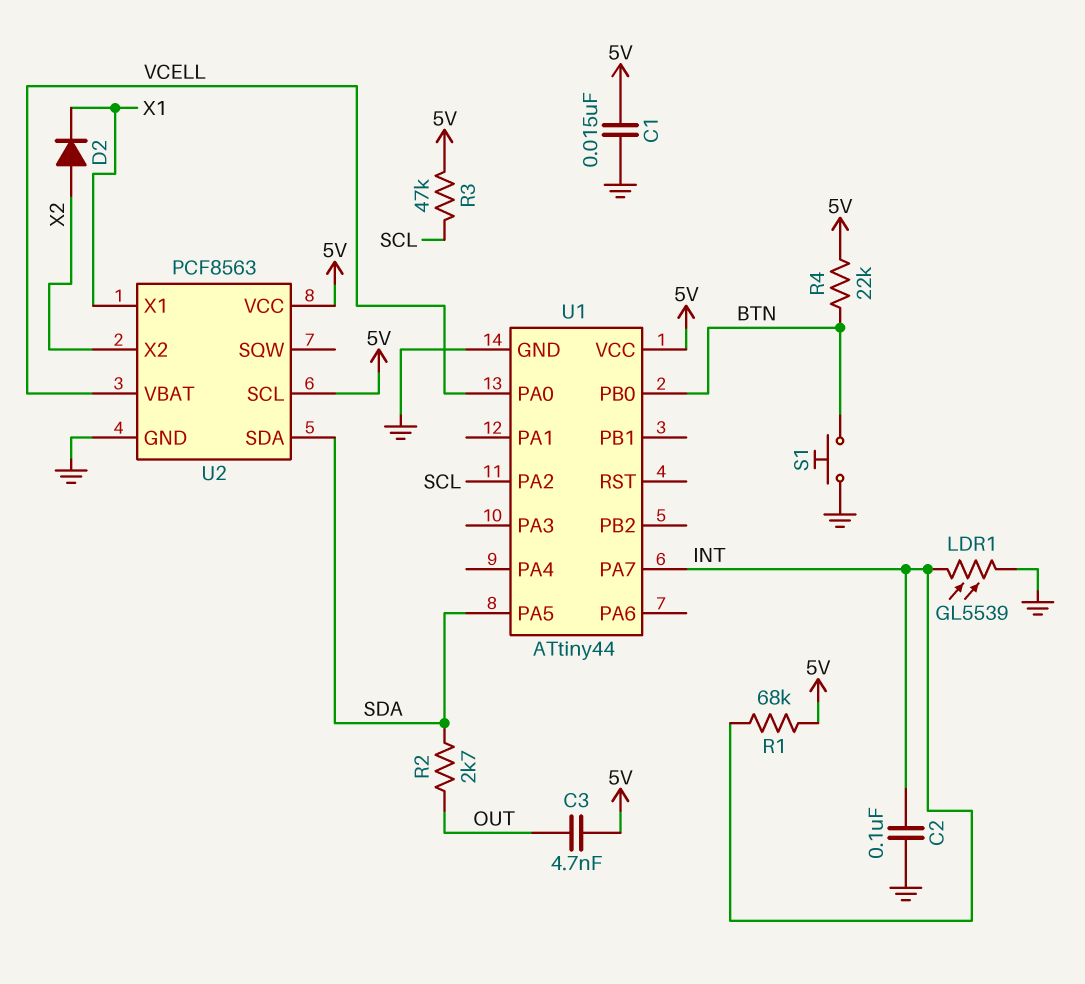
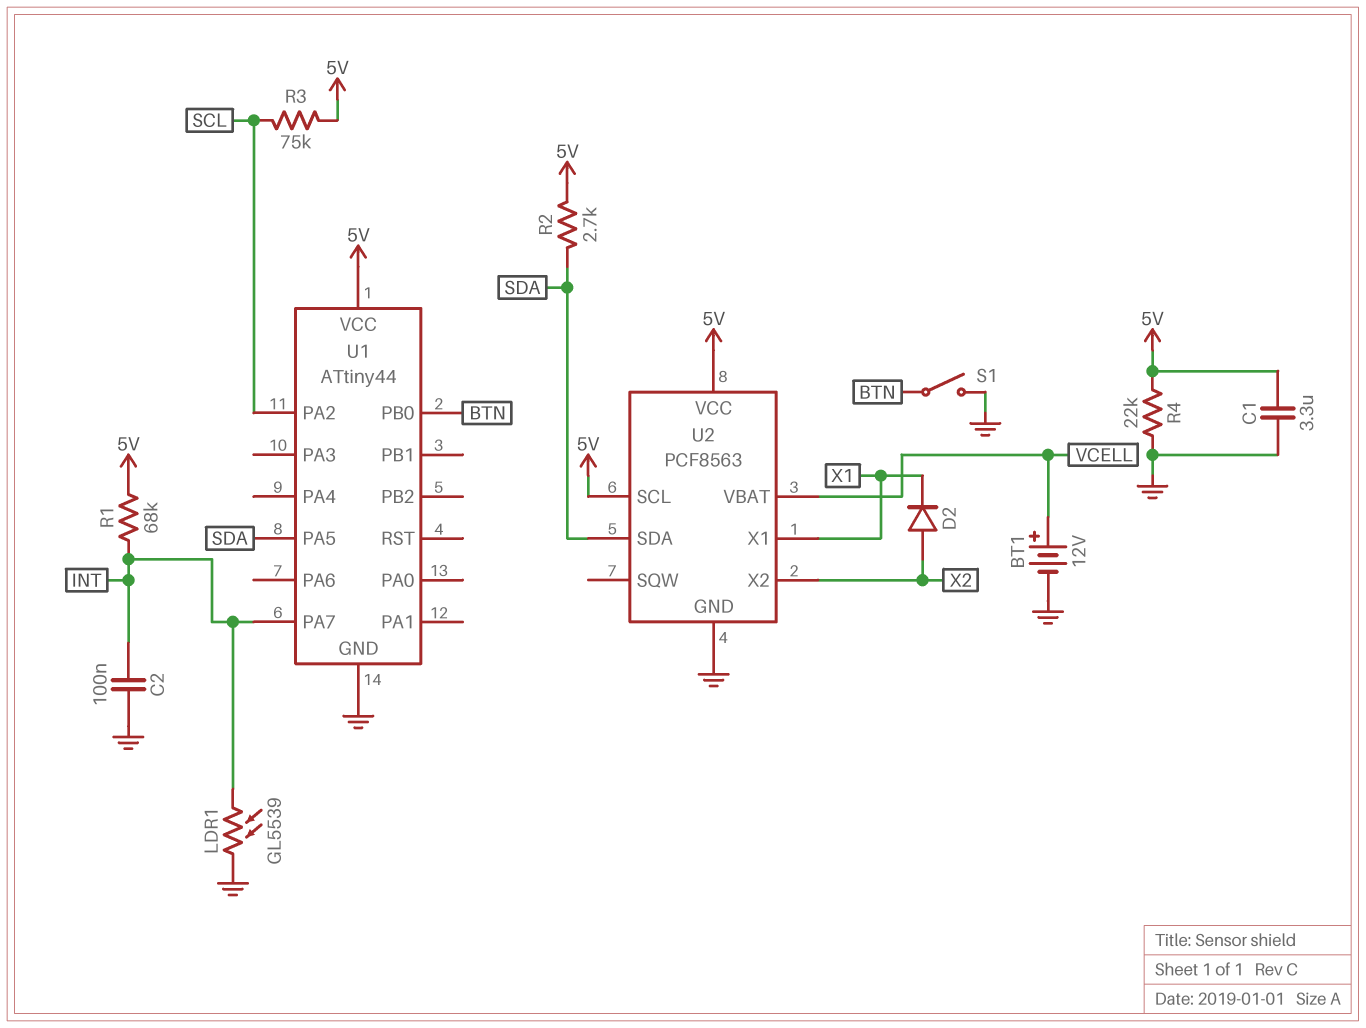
BT1: none -> 12V (plus VCELL, minus GND)
C1: 15nF (5V, GND) -> 3.3uF (5V, GND)
C3: 4.7nF (5V, OUT) -> none
R2: 2.7k (OUT, SDA) -> 2.7k (5V, SDA)
R3: 47k (5V, SCL) -> 75k (5V, SCL)
R4: 22k (5V, BTN) -> 22k (5V, GND)
S1: button (BTN, GND) -> switch (BTN, GND)
U1 pin PA0: VCELL -> none

